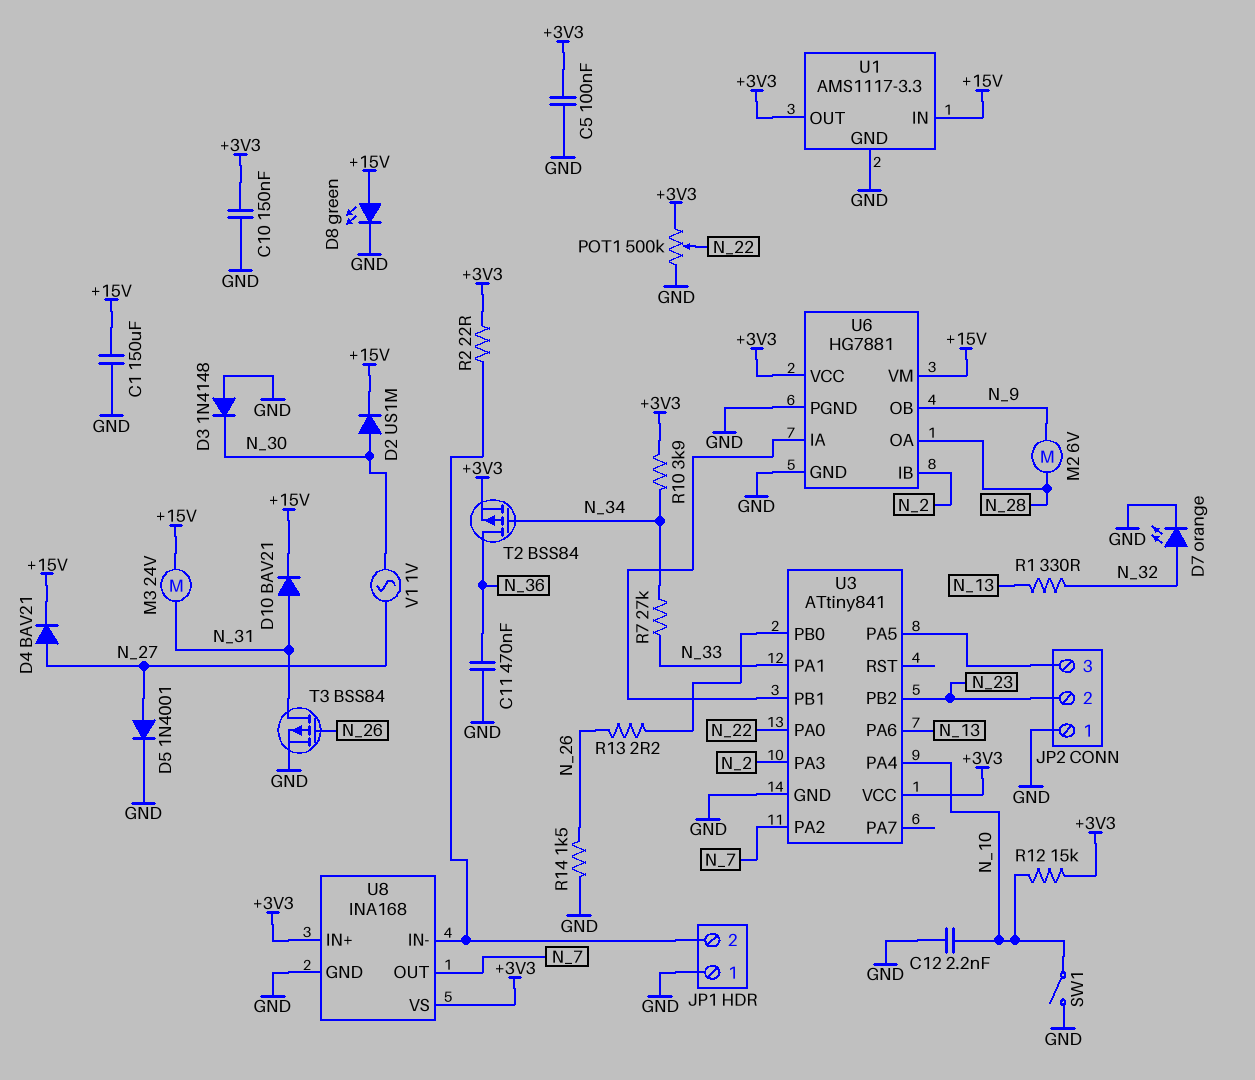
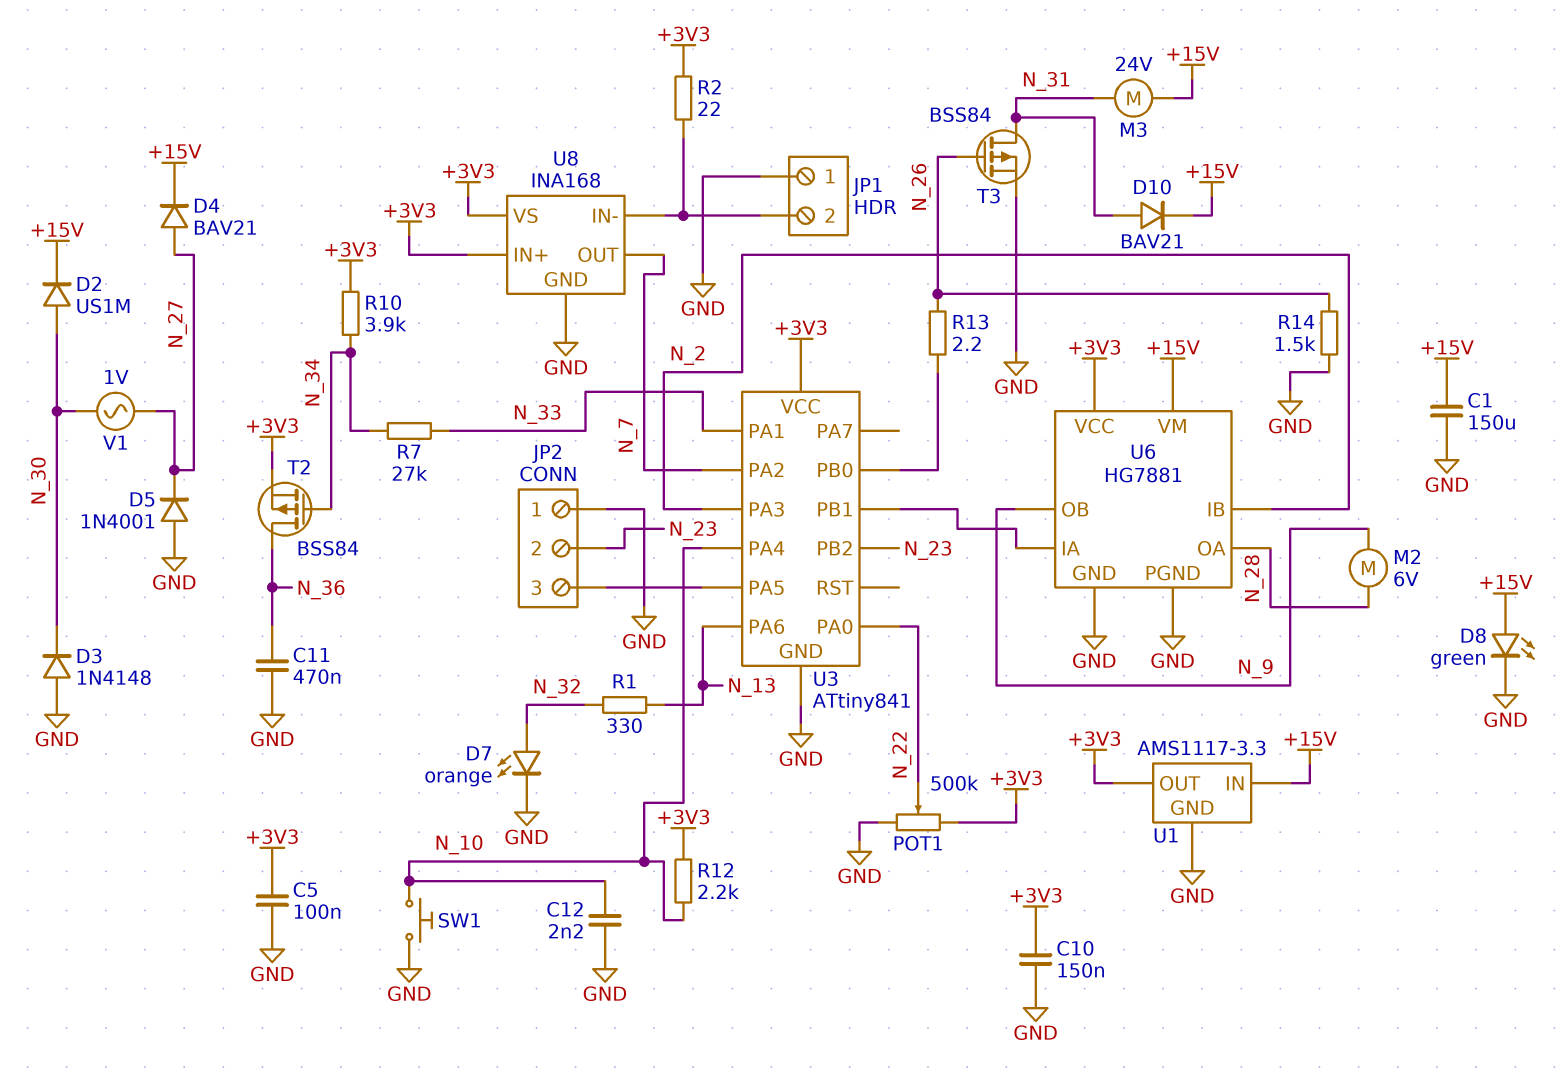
D5: diode 1N4001 (A N_27, K GND) -> diode 1N4001 (A GND, K N_27)
R12: 15k (+3V3, N_10) -> 2.2k (+3V3, N_10)
SW1: switch (GND, N_10) -> button (GND, N_10)

